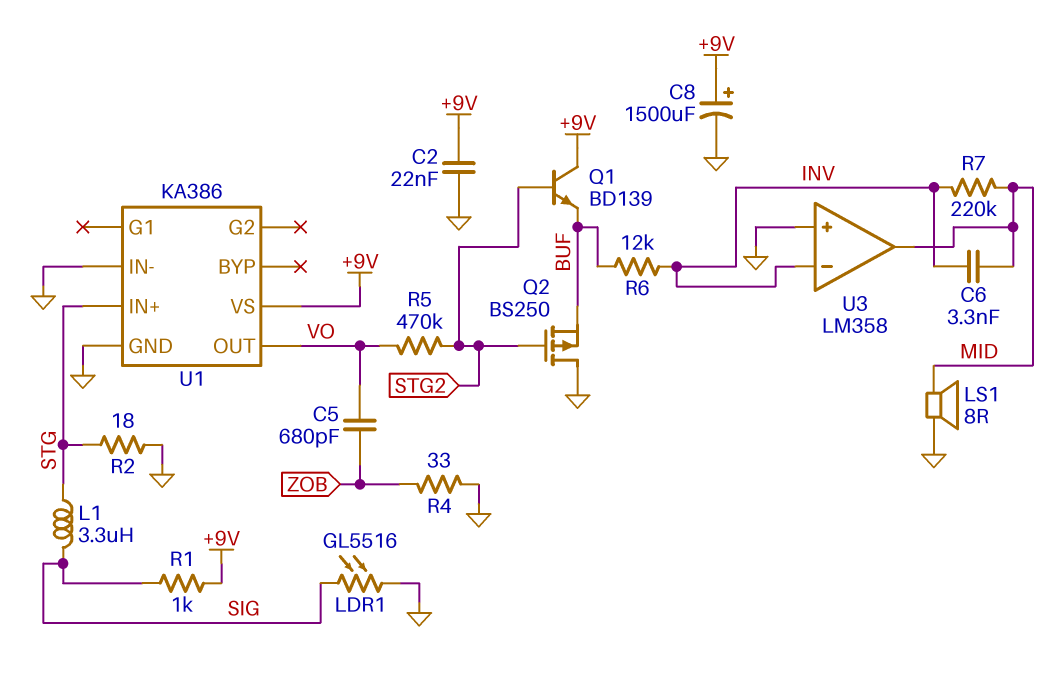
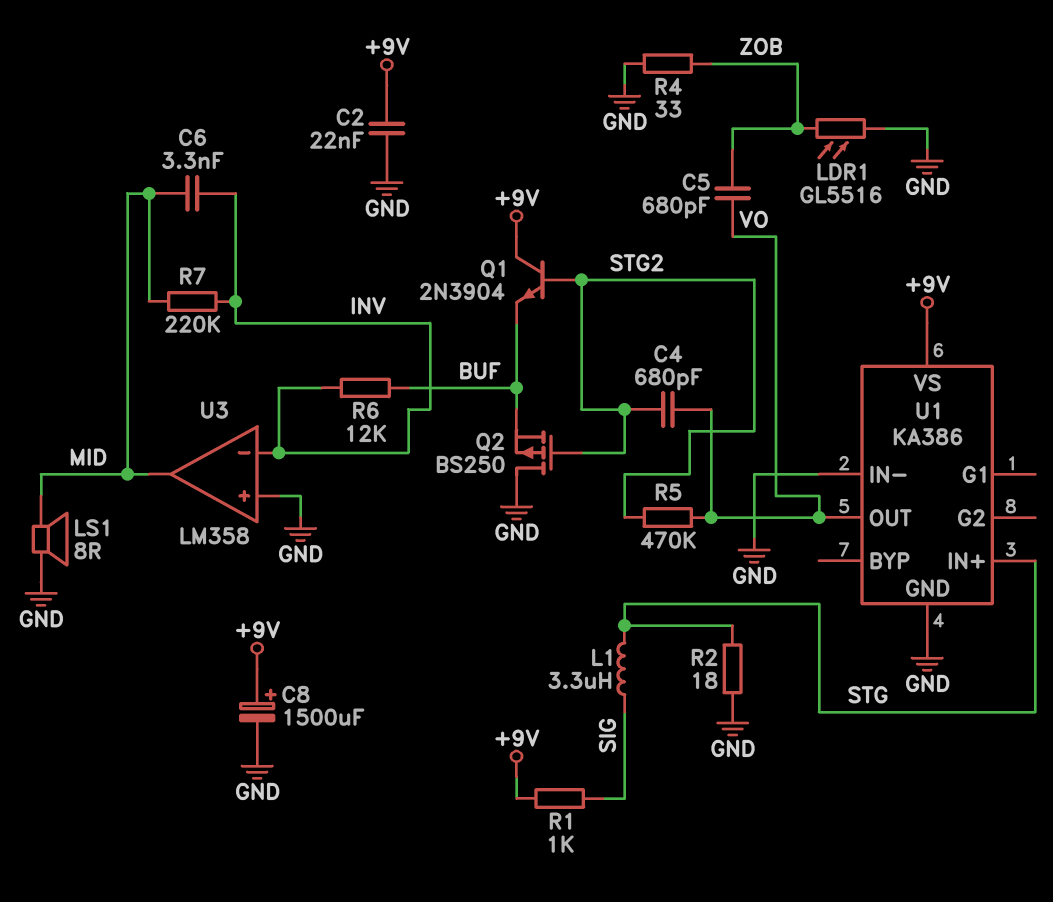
C4: none -> 680pF (STG2, VO)
LDR1: GL5516 (GND, SIG) -> GL5516 (GND, ZOB)
Q1: NPN BD139 (B STG2, C +9V, E BUF) -> NPN 2N3904 (B STG2, C +9V, E BUF)

